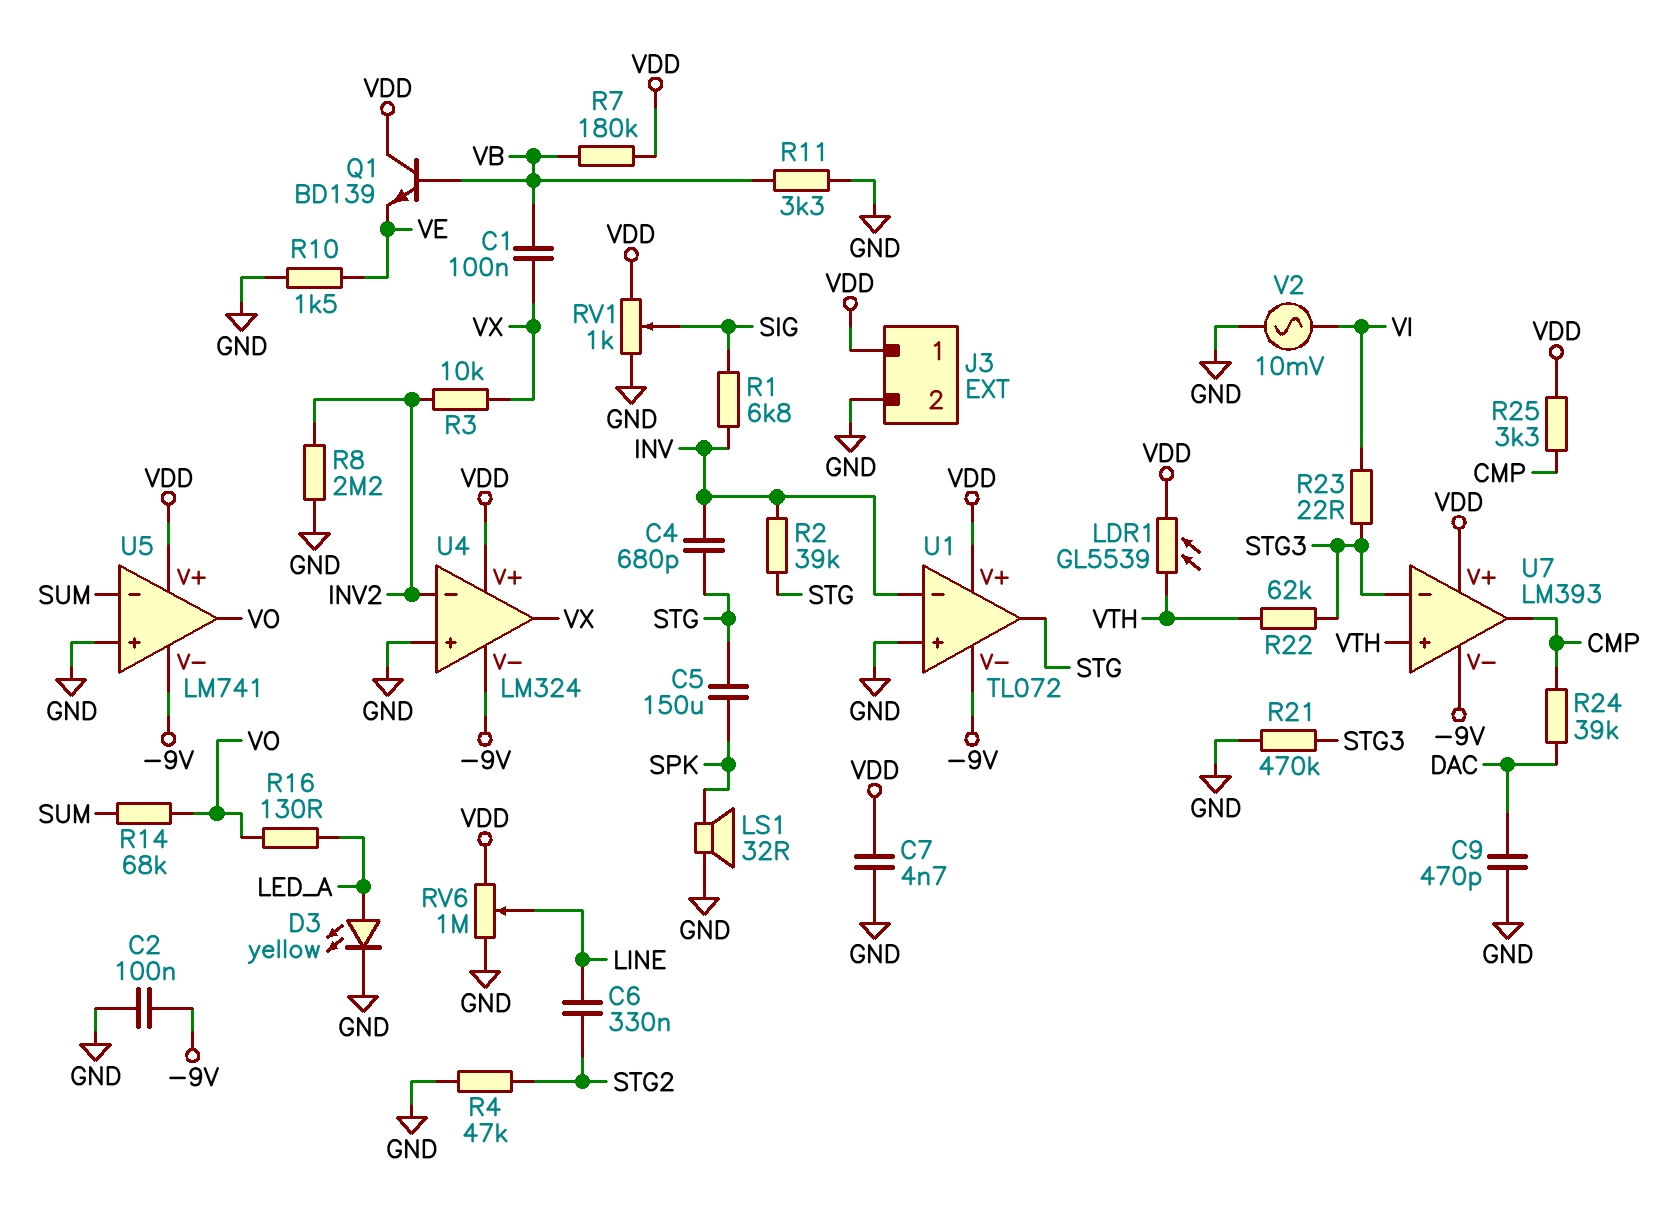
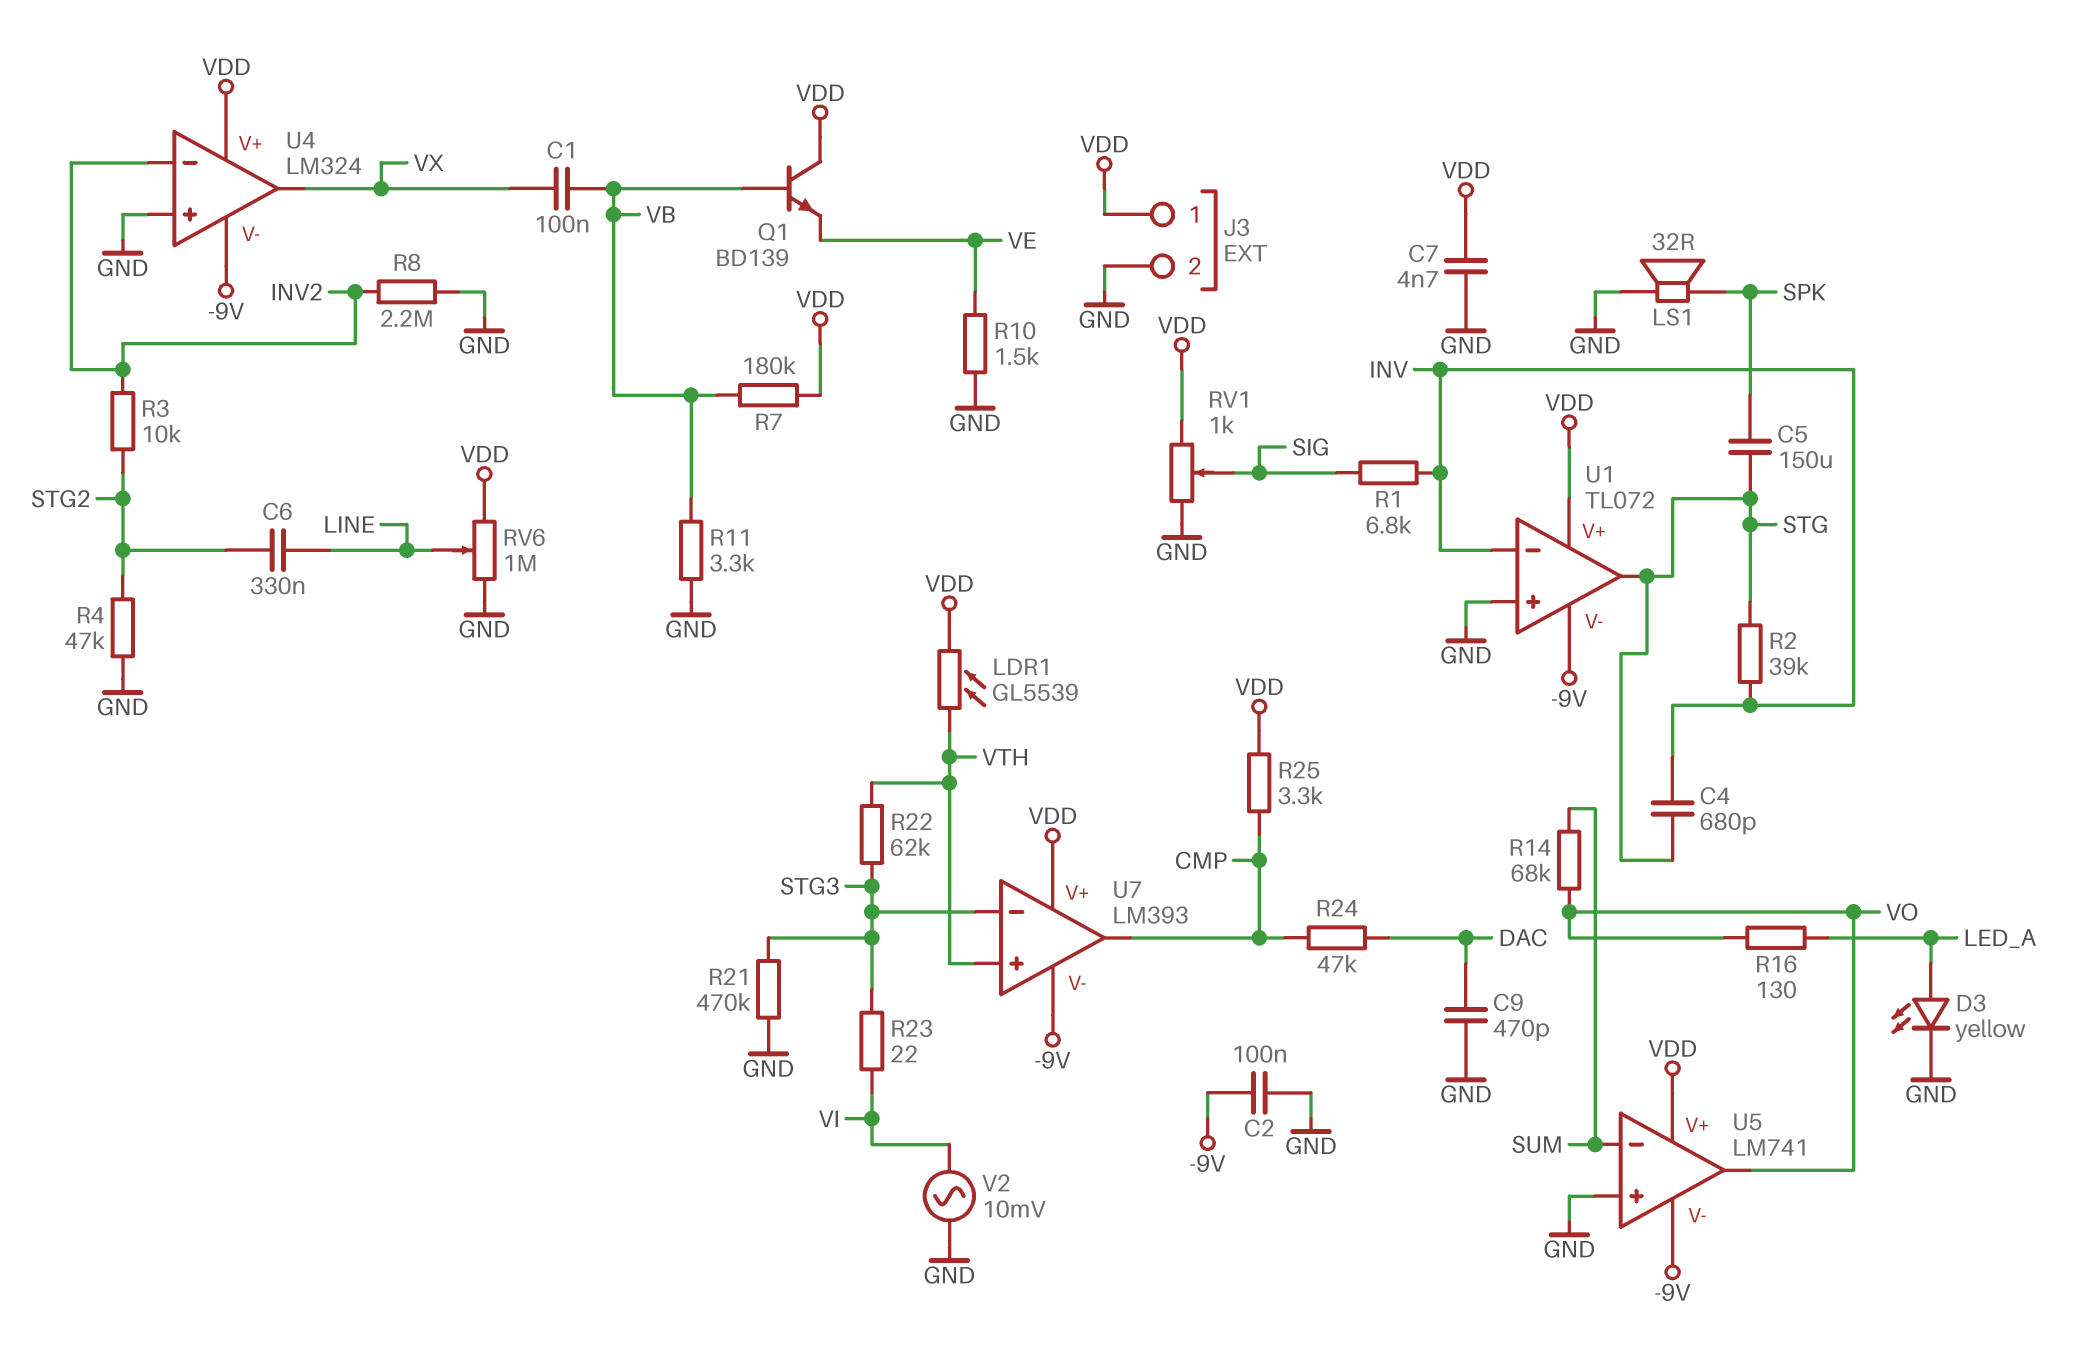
R3: 10k (INV2, VX) -> 10k (INV2, STG2)
R24: 39k (CMP, DAC) -> 47k (CMP, DAC)

